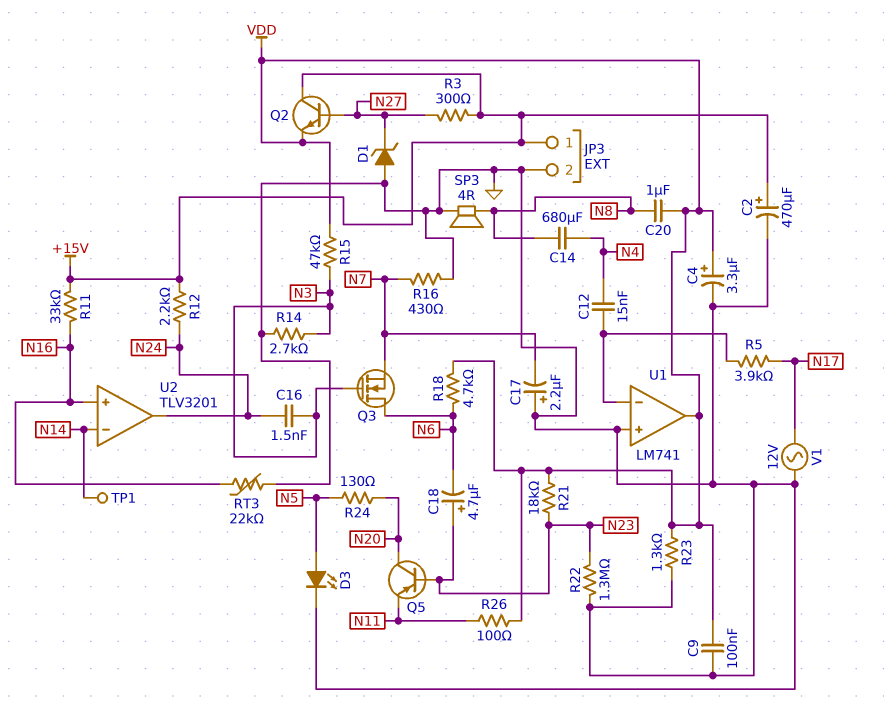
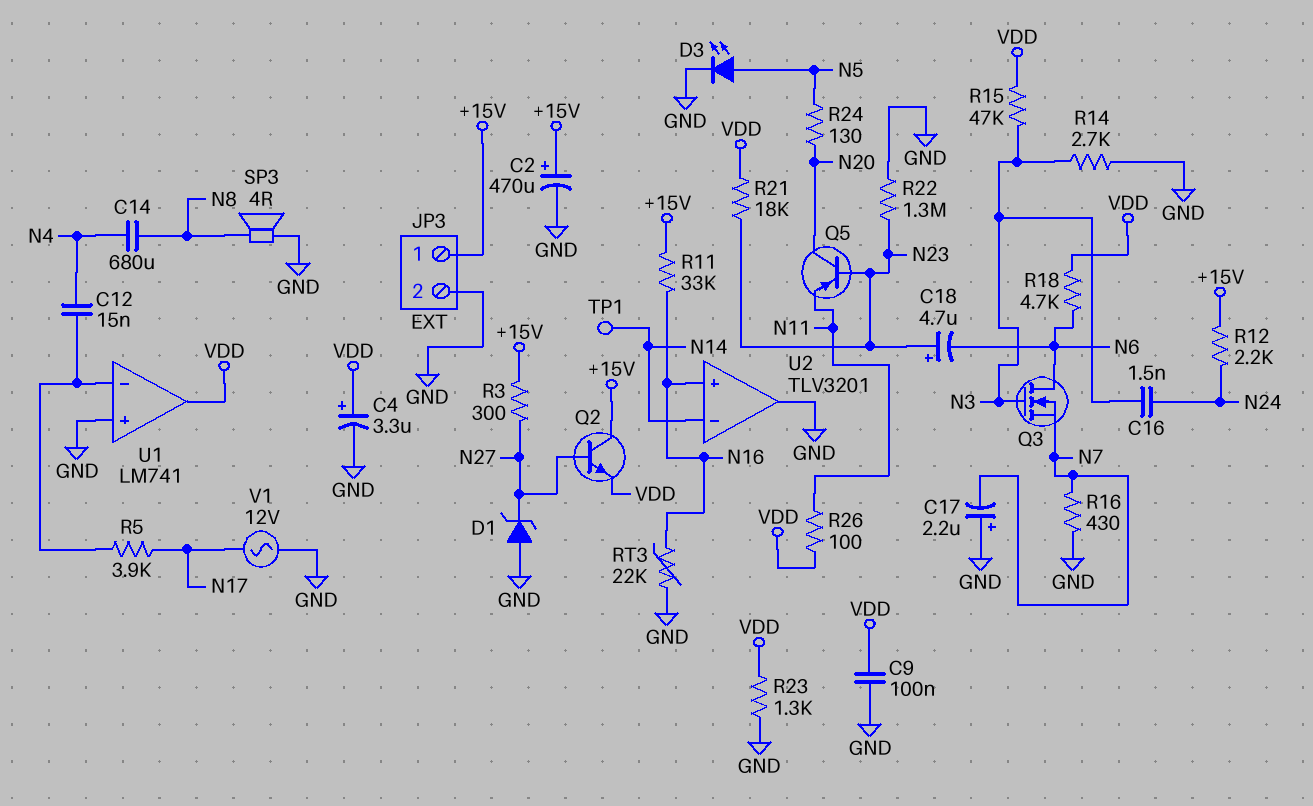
C20: 1uF (N8, VDD) -> none
U2 pin out: N24 -> GND

